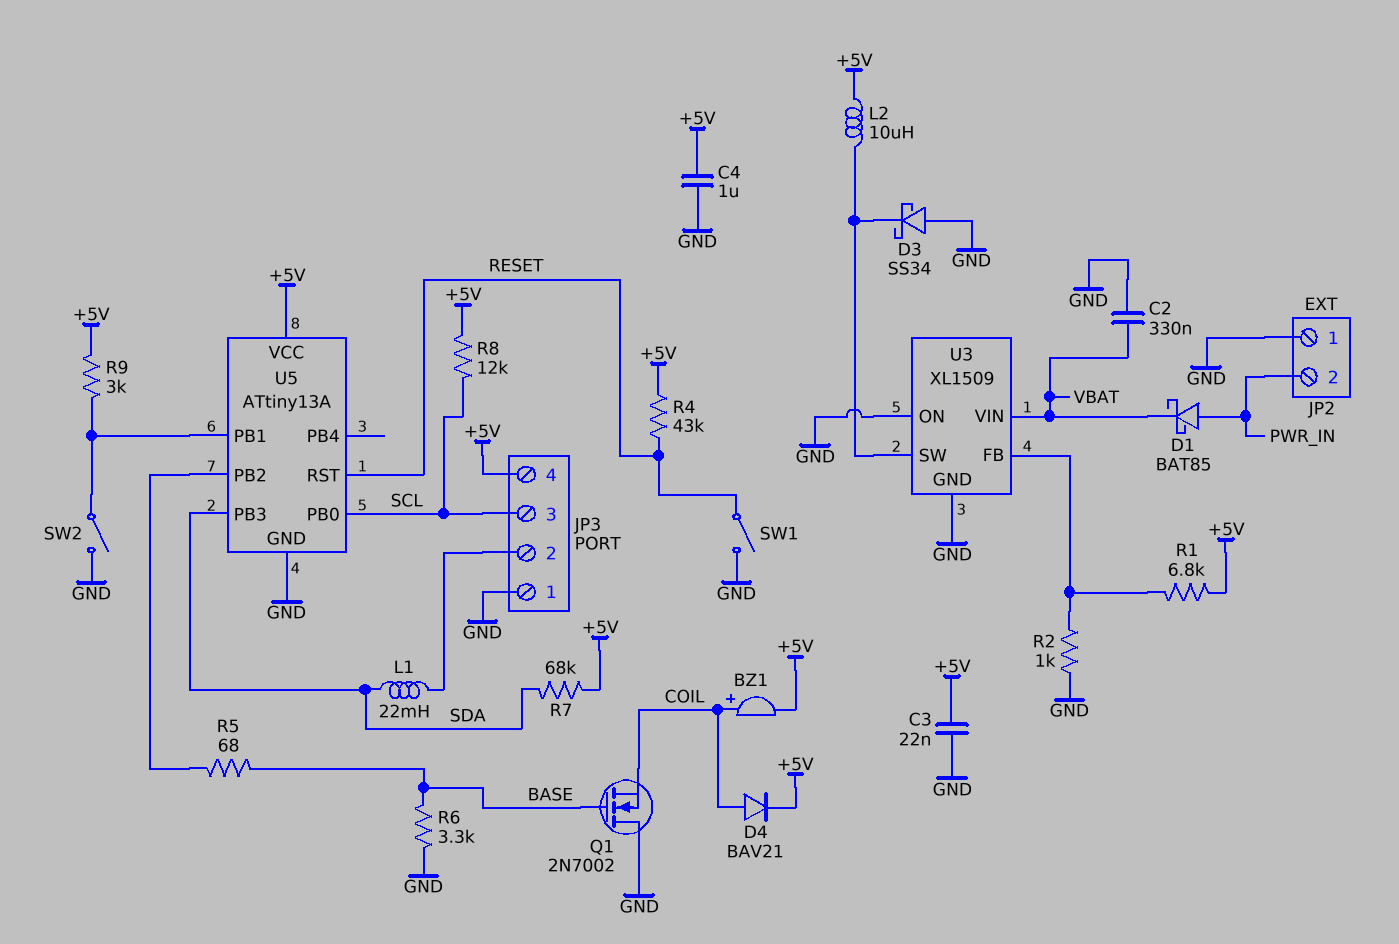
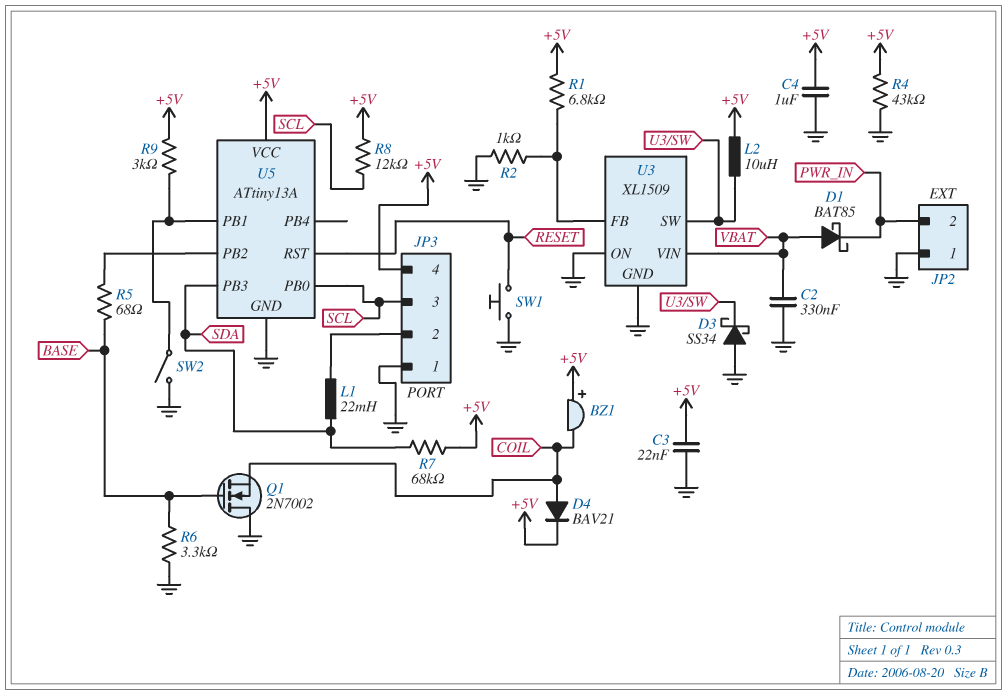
BZ1: buzzer (plus COIL, minus +5V) -> buzzer (plus +5V, minus COIL)
D1: schottky BAT85 (A PWR_IN, K VBAT) -> schottky BAT85 (A VBAT, K PWR_IN)
R4: 43k (+5V, RESET) -> 43k (+5V, GND)
SW1: switch (GND, RESET) -> button (GND, RESET)

